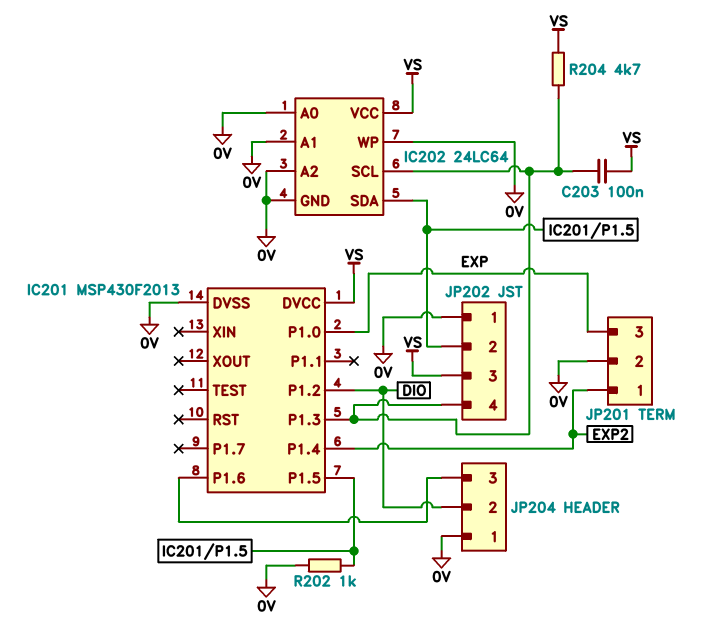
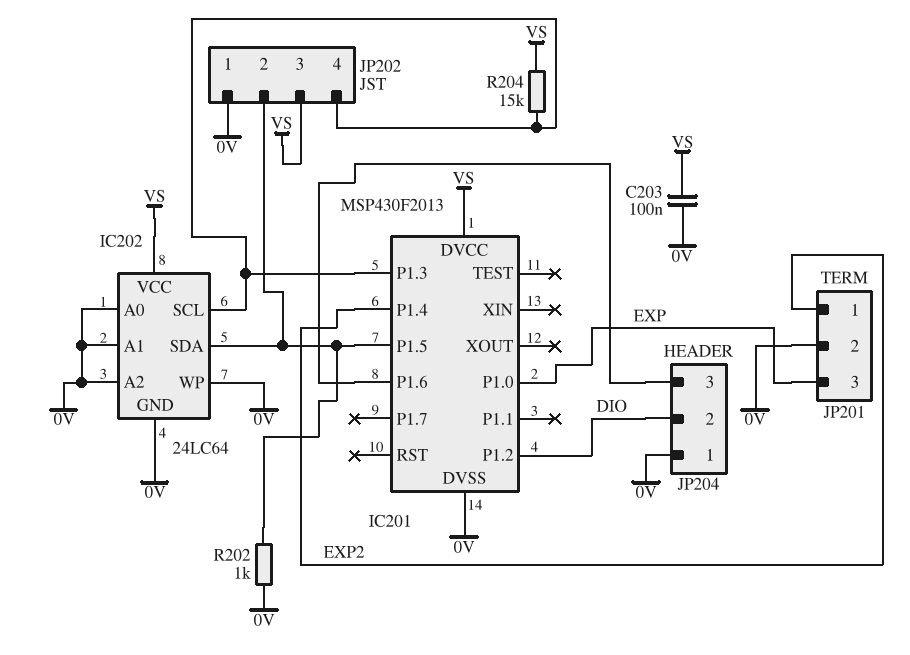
C203: 100nF (IC201/P1.3, VS) -> 100nF (0V, VS)
R204: 4.7k (IC201/P1.3, VS) -> 15k (IC201/P1.3, VS)

